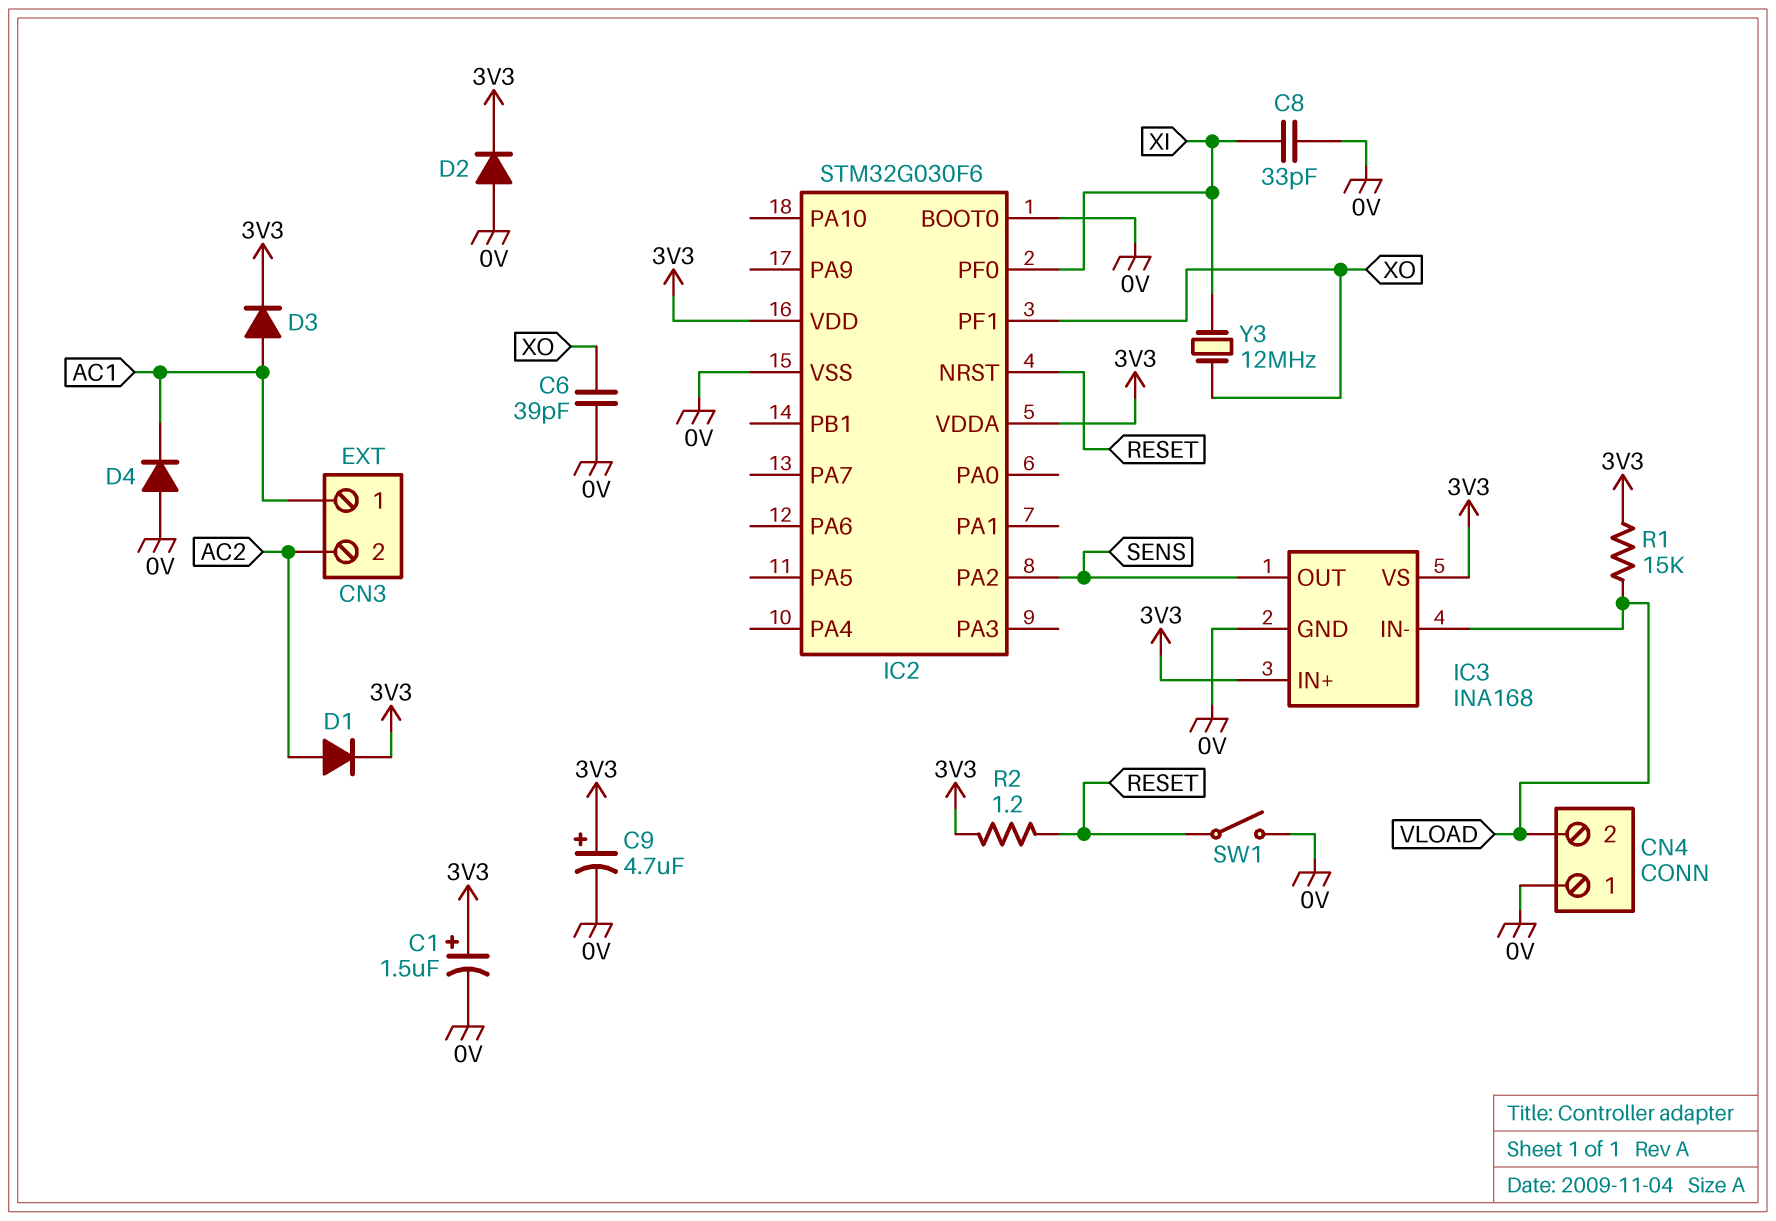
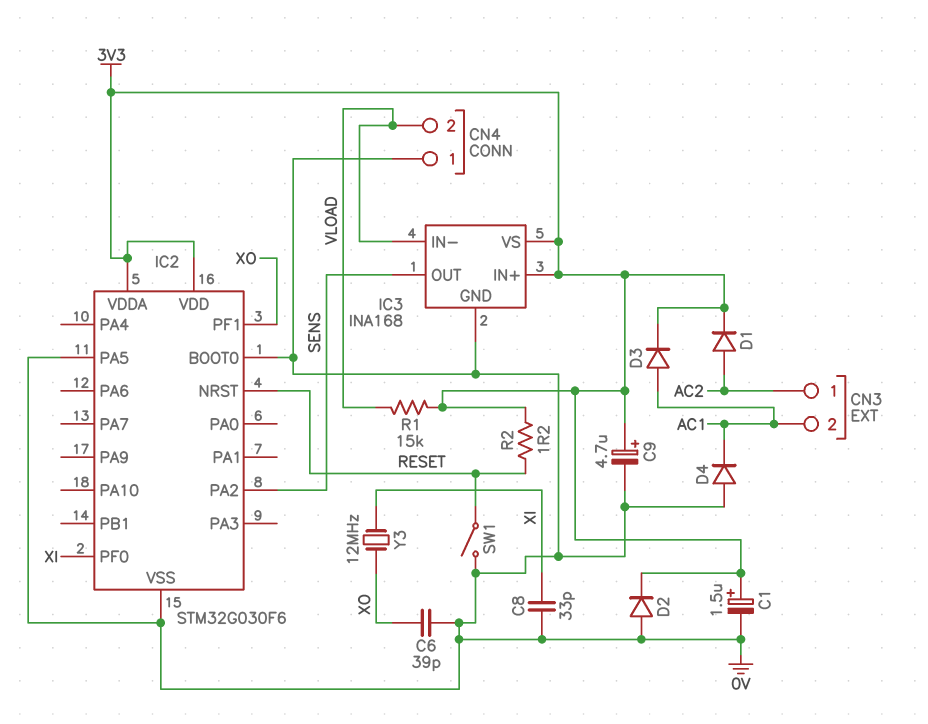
CN3 pin 1: AC1 -> AC2
CN3 pin 2: AC2 -> AC1
IC2 pin PA5: none -> 0V

